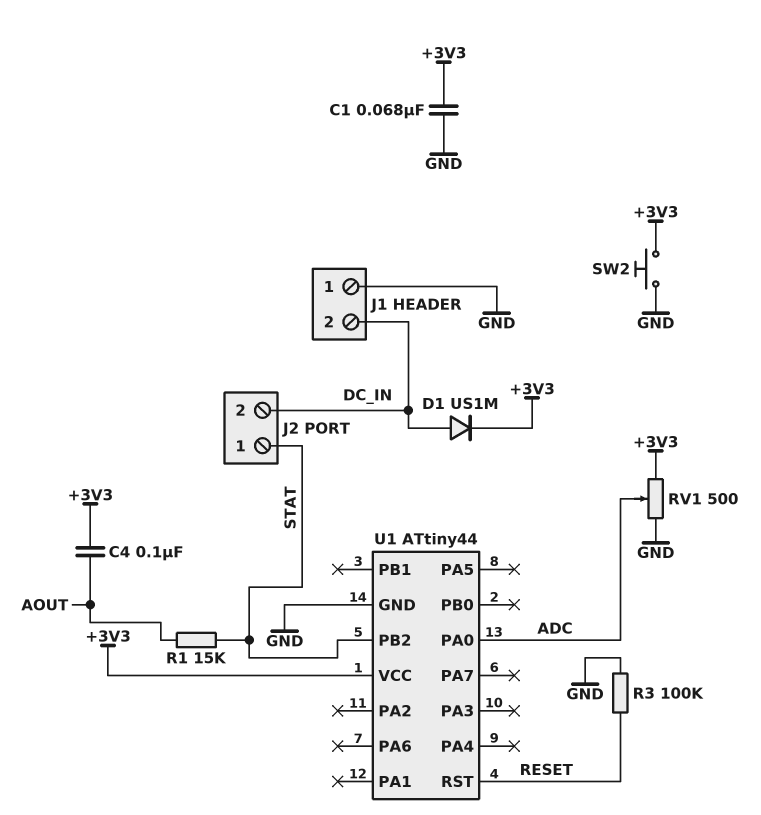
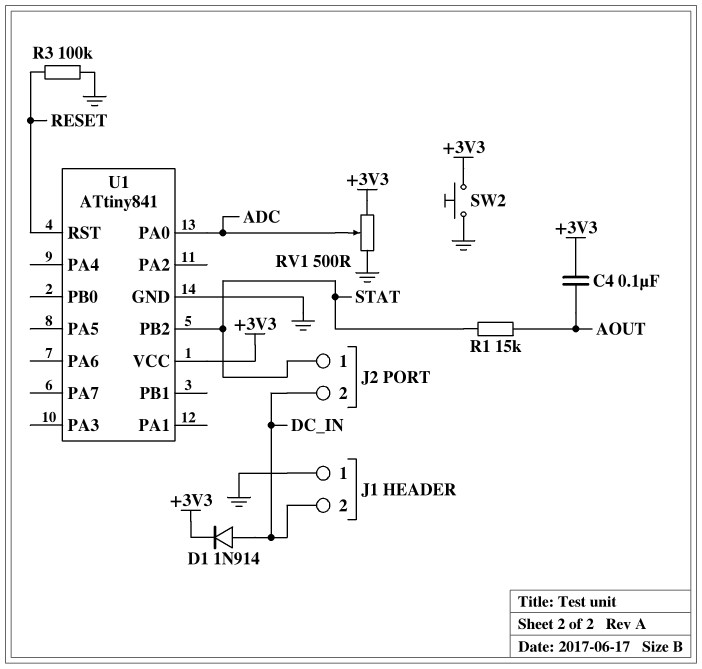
C1: 68nF (+3V3, GND) -> none
D1: diode US1M (A DC_IN, K +3V3) -> diode 1N914 (A DC_IN, K +3V3)
U1: ATtiny44 -> ATtiny841

